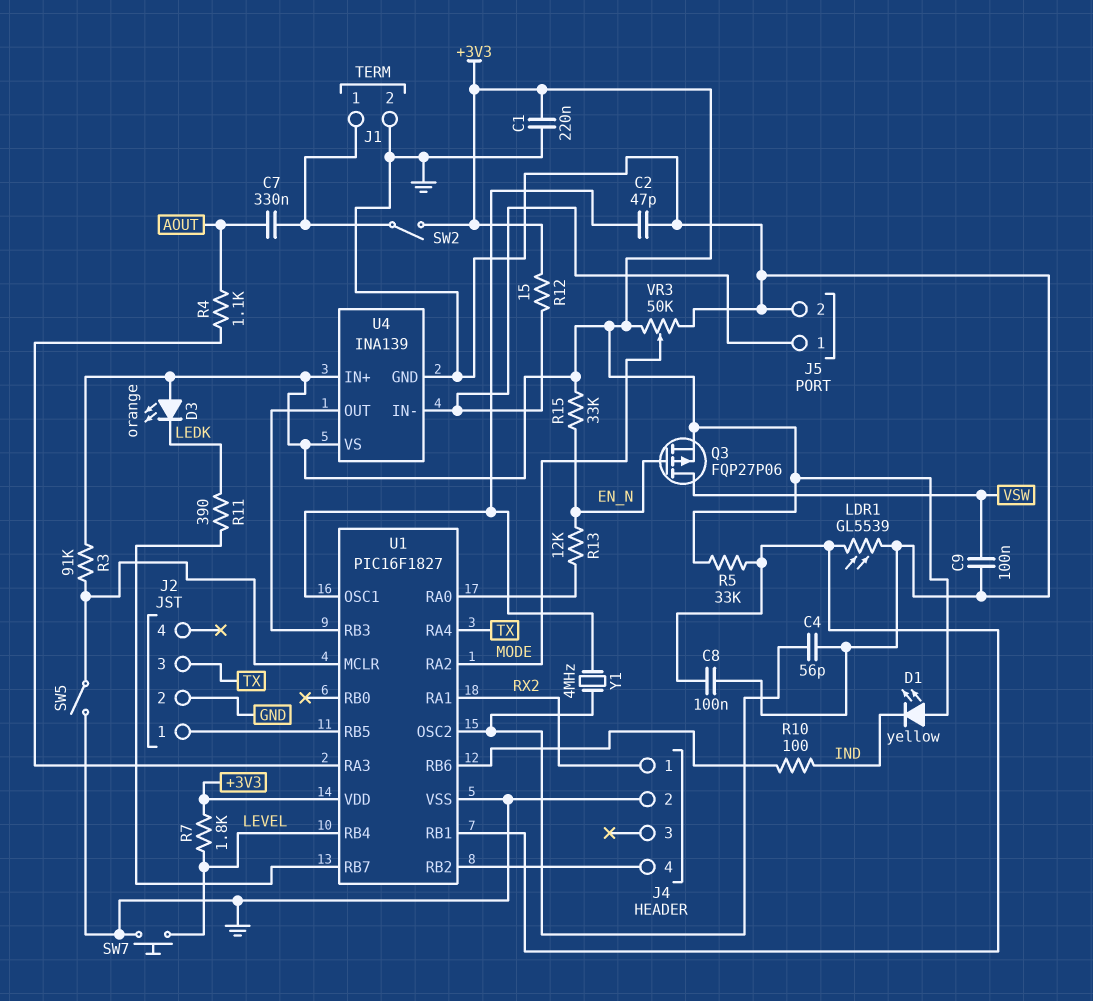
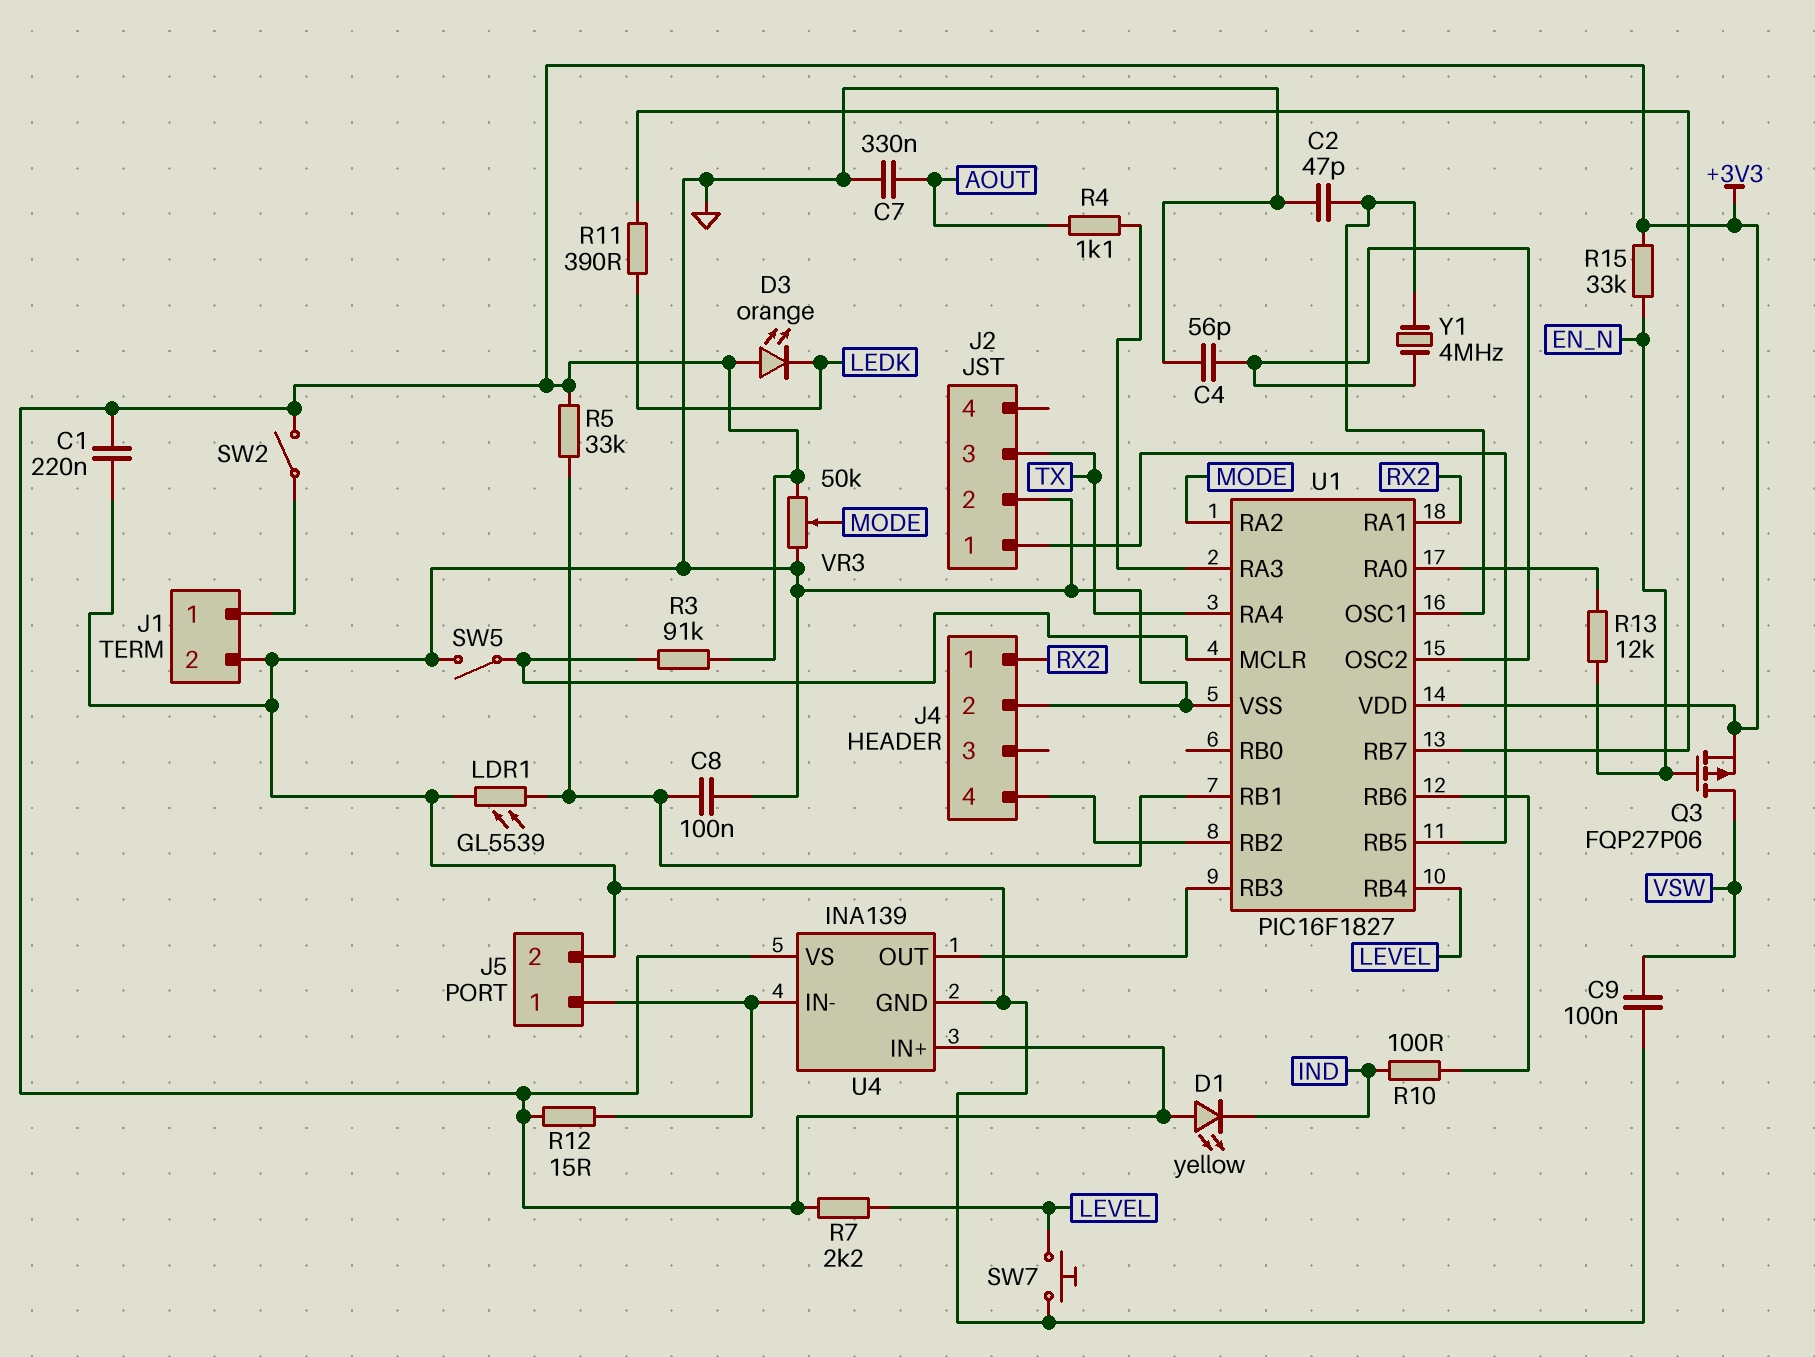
C7: 330nF (AOUT, J1/1) -> 330nF (AOUT, GND)
R7: 1.8k (+3V3, LEVEL) -> 2.2k (+3V3, LEVEL)

